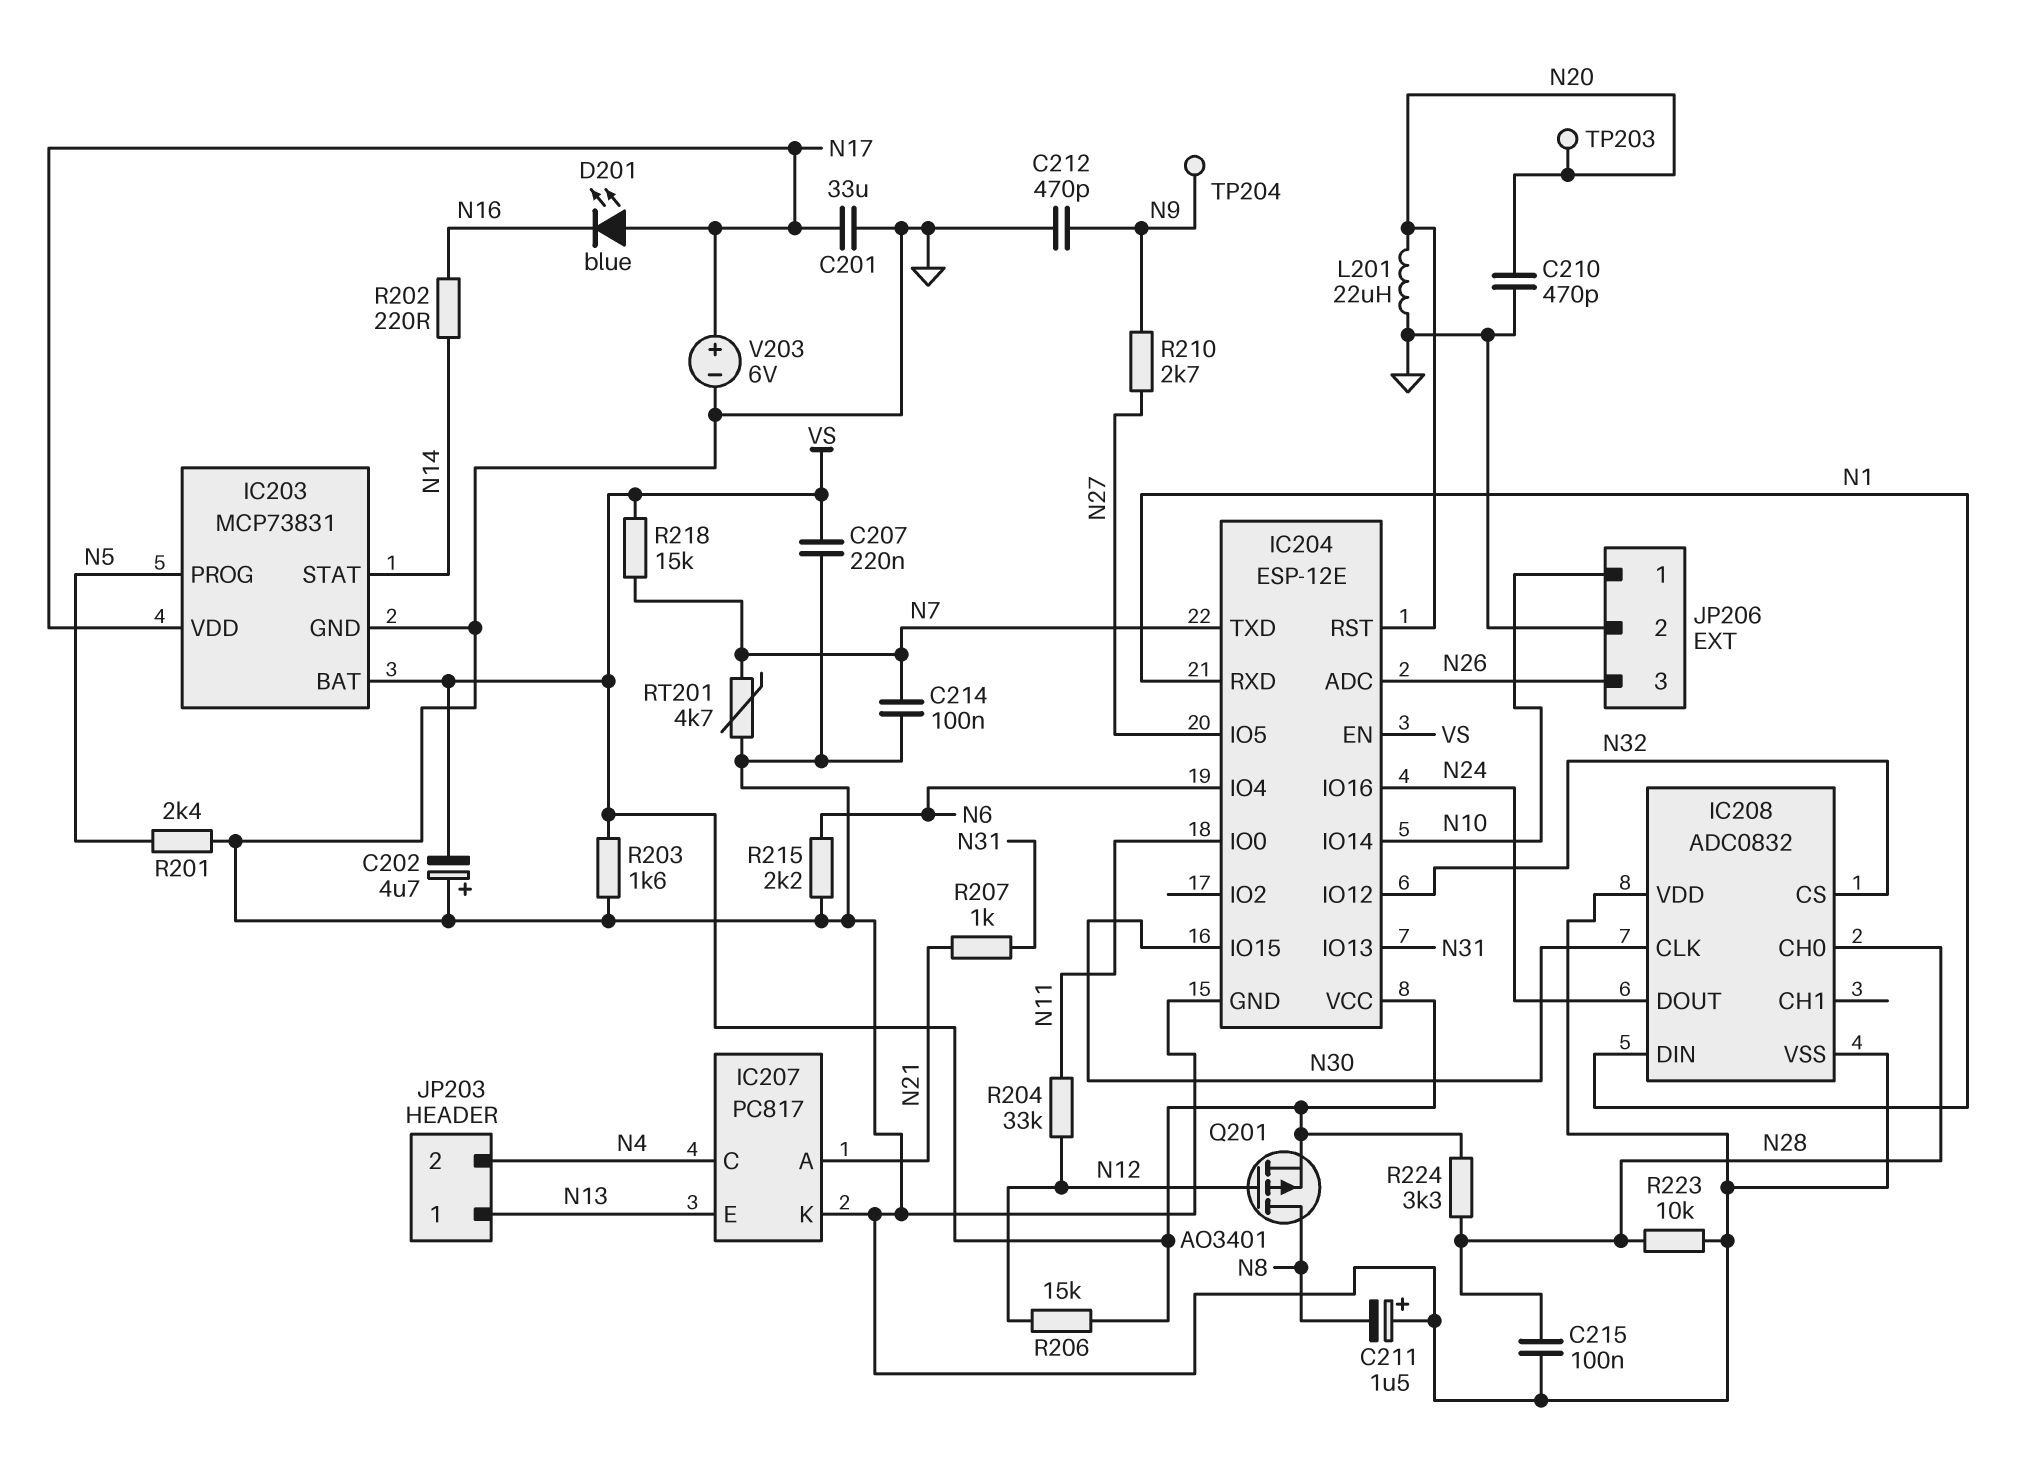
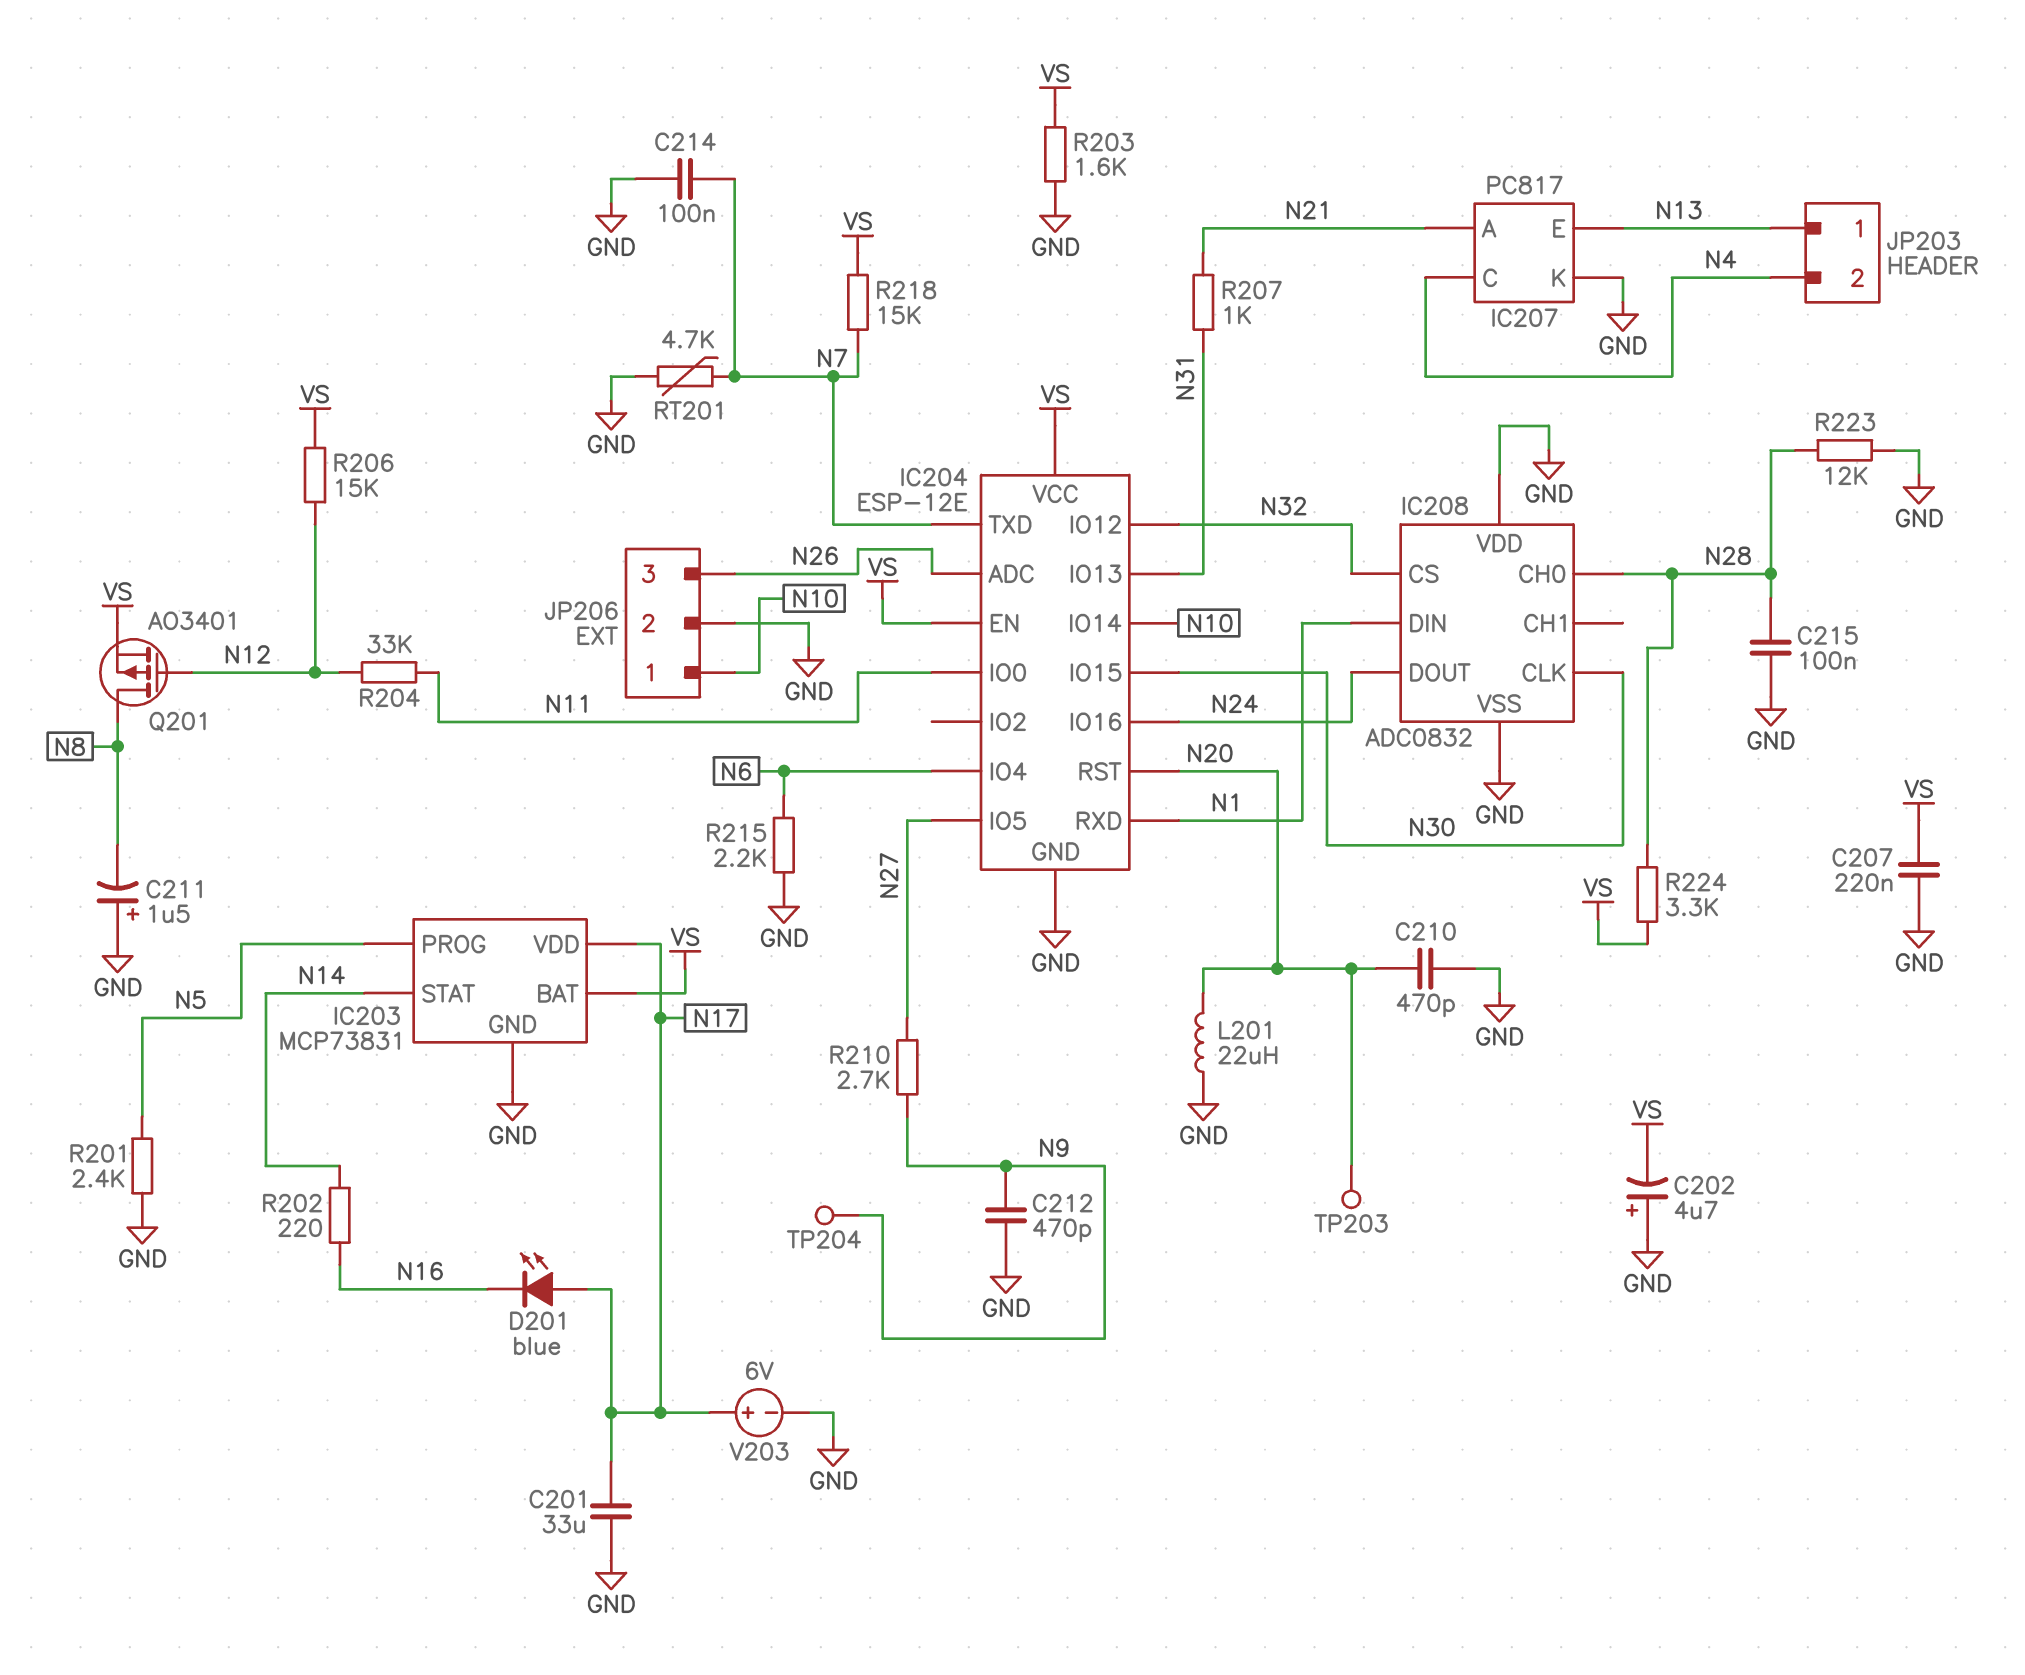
R223: 10k (GND, N28) -> 12k (GND, N28)

